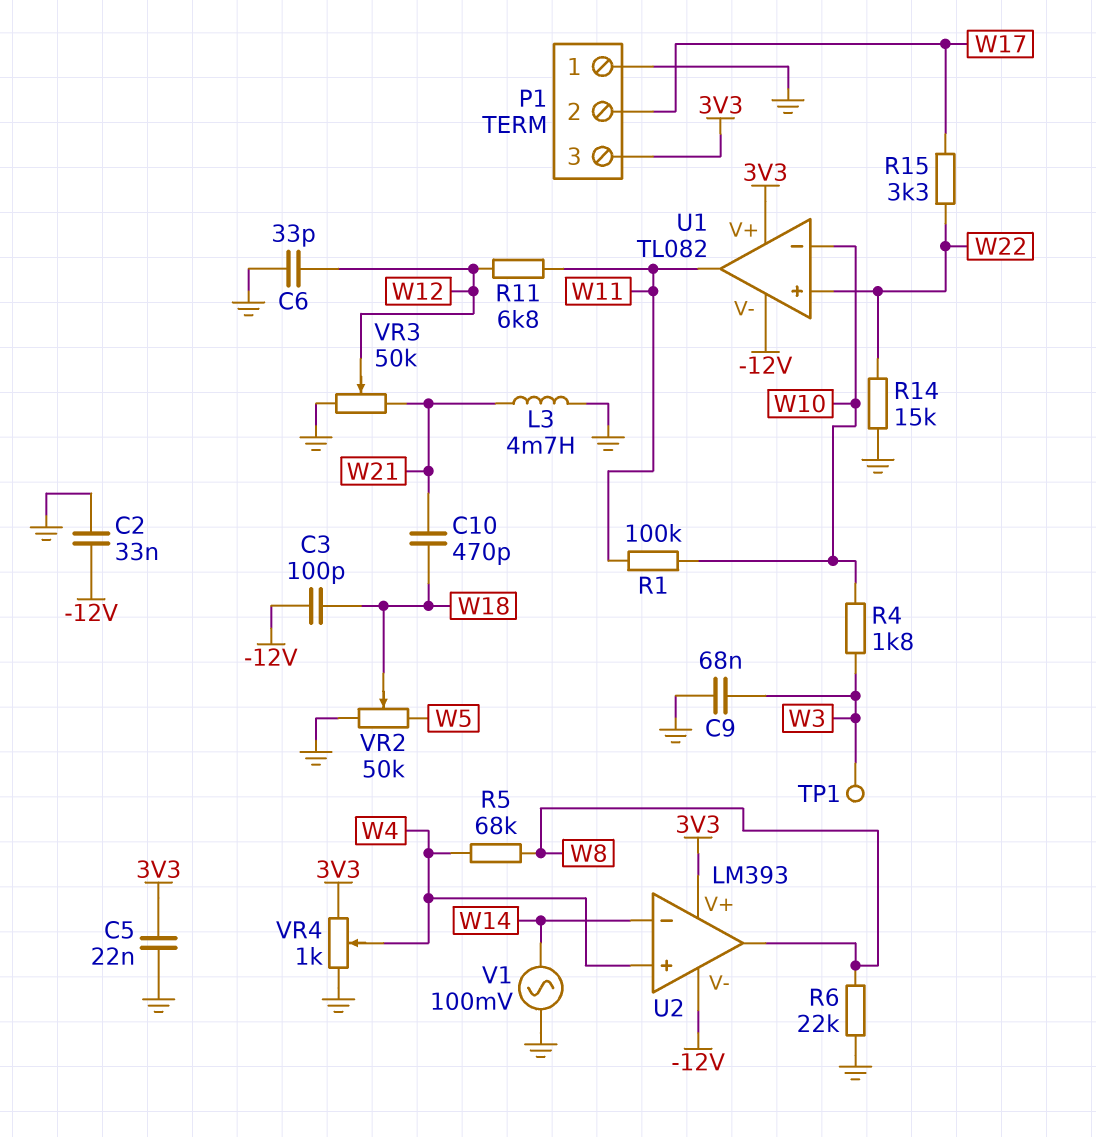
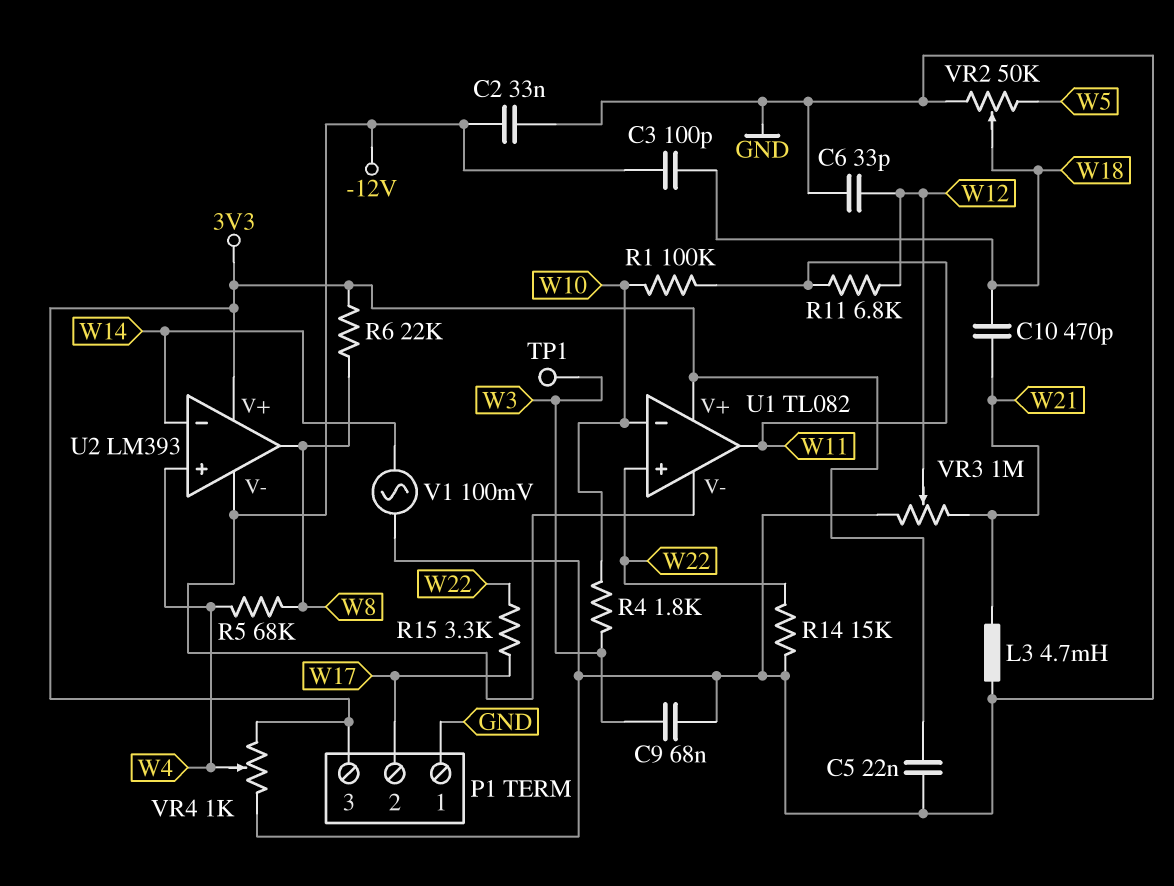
R6: 22k (GND, W8) -> 22k (3V3, W8)
VR3: 50k (GND, W21, wiper W12) -> 1M (GND, W21, wiper W12)

